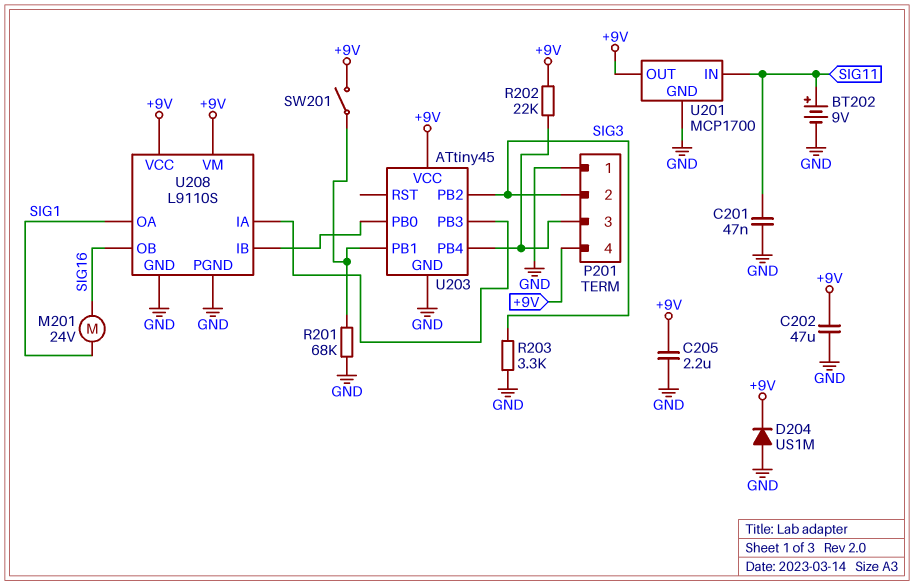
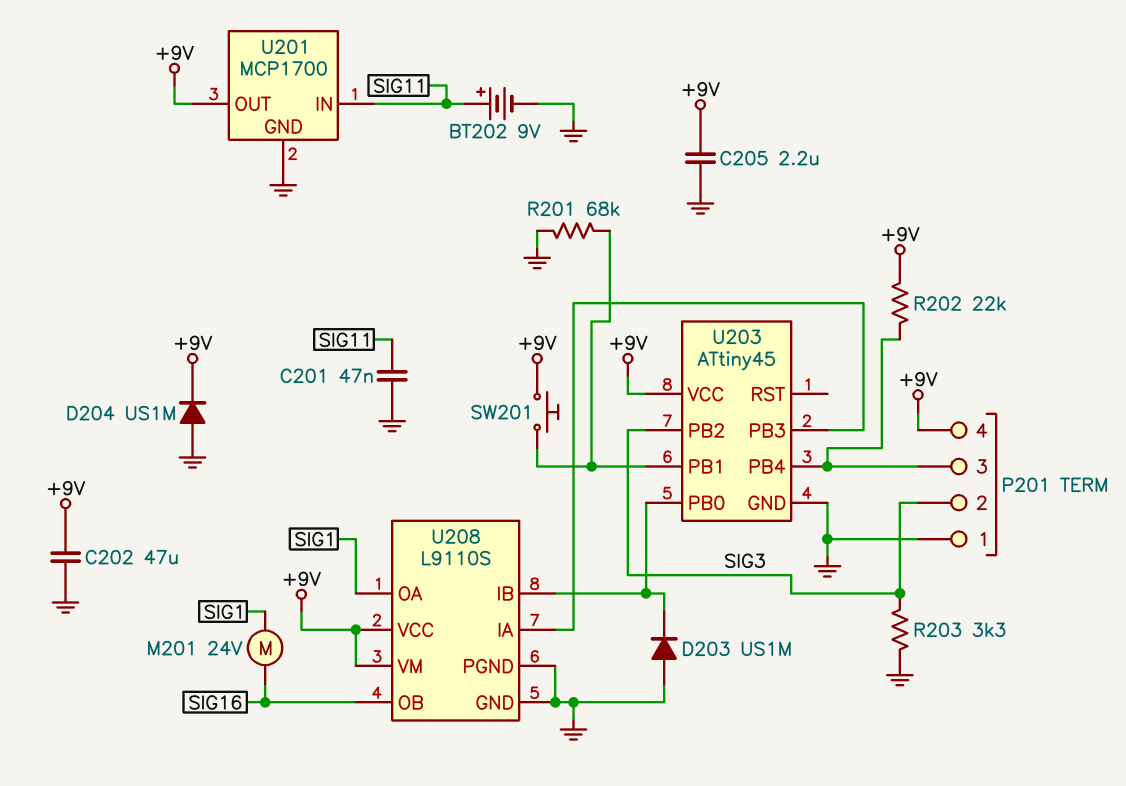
D203: none -> diode US1M (A GND, K U203/PB0)
SW201: switch (+9V, U203/PB1) -> button (+9V, U203/PB1)

